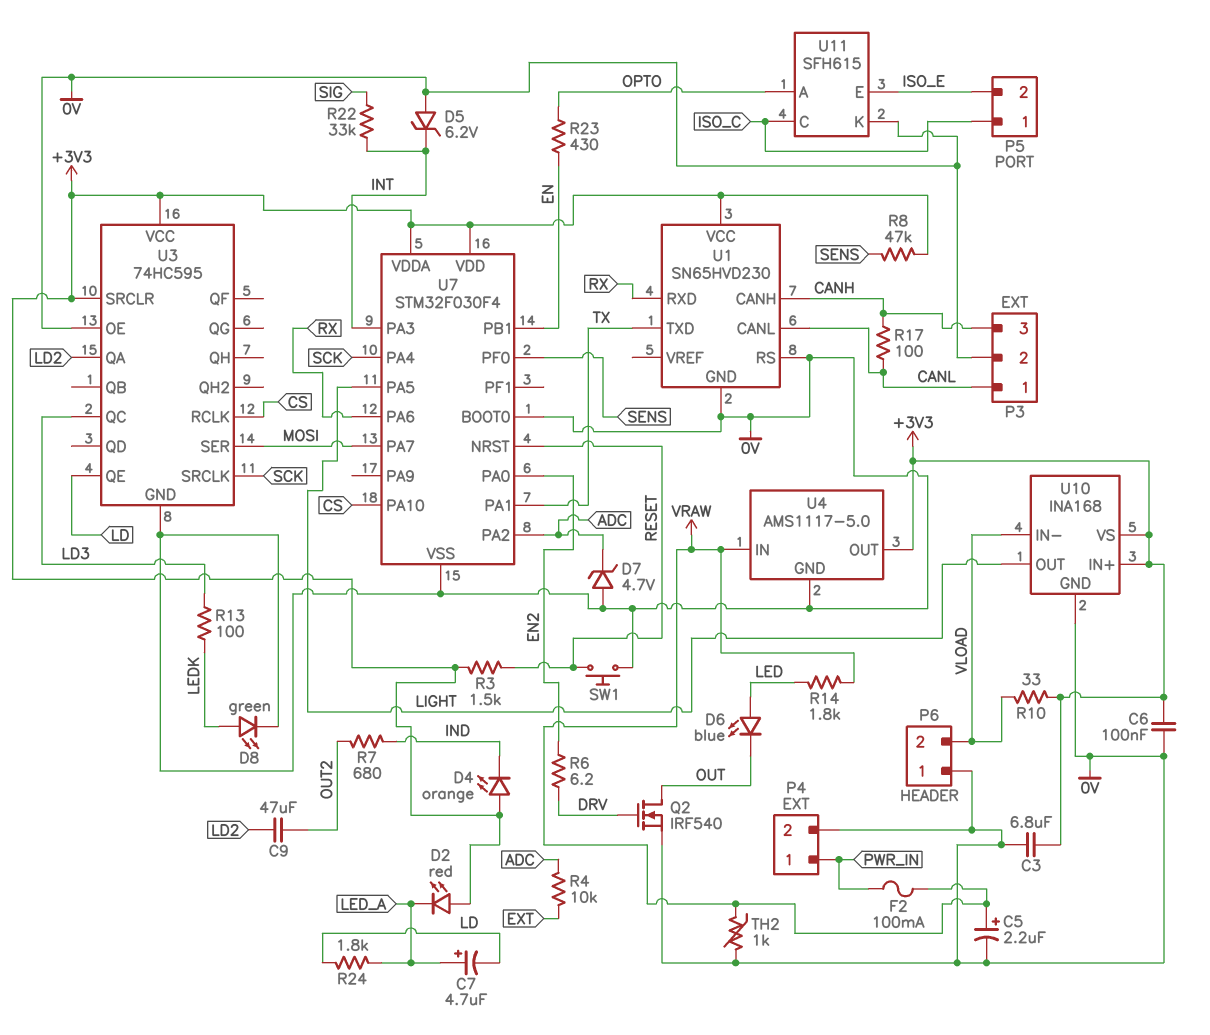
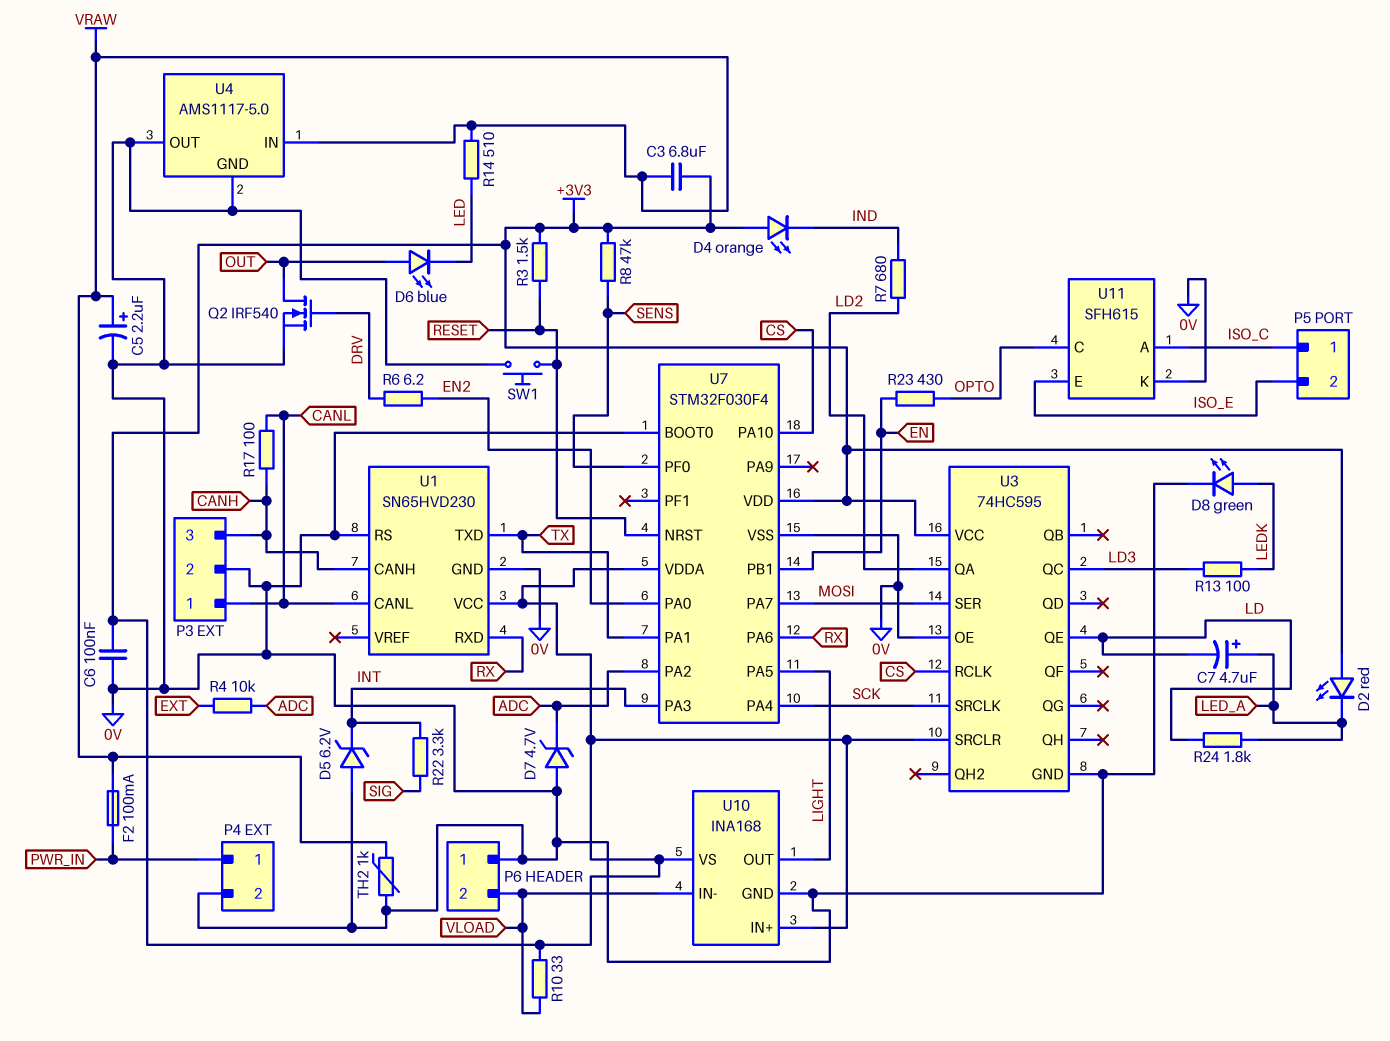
C3: 6.8uF (+3V3, 0V) -> 6.8uF (+3V3, VRAW)
C9: 47uF (LD2, OUT2) -> none
D6: LED blue (A LED, K OUT) -> LED blue (A OUT, K LED)
R7: 680 (IND, OUT2) -> 680 (IND, LD2)
R14: 1.8k (LED, VRAW) -> 510 (LED, VRAW)
R22: 33k (INT, SIG) -> 3.3k (INT, SIG)
U4 pin OUT: +3V3 -> 0V
U11 pin A: OPTO -> ISO_C
U11 pin C: ISO_C -> OPTO

